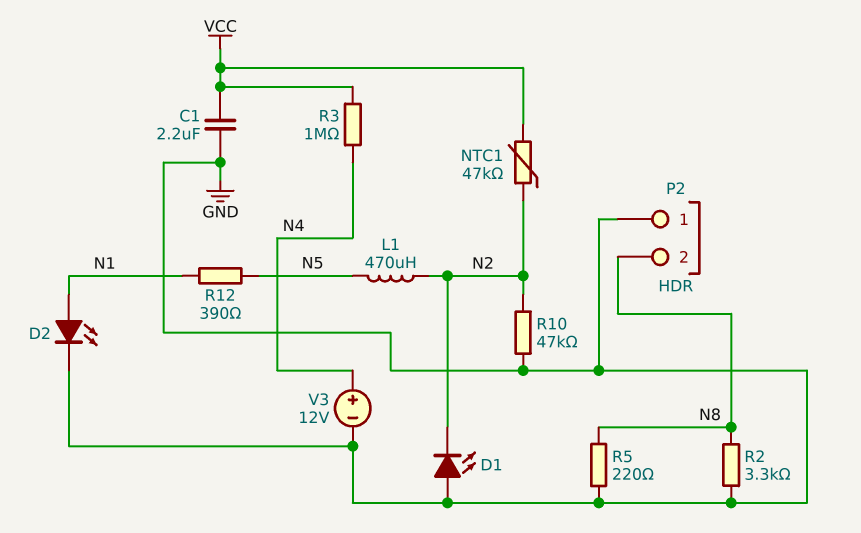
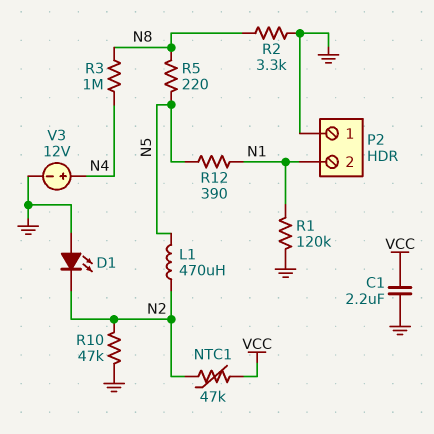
D2: LED (A N1, K GND) -> none
P2 pin 2: N8 -> N1
R1: none -> 120k (GND, N1)
R3: 1M (N4, VCC) -> 1M (N4, N8)
R5: 220 (GND, N8) -> 220 (N5, N8)

